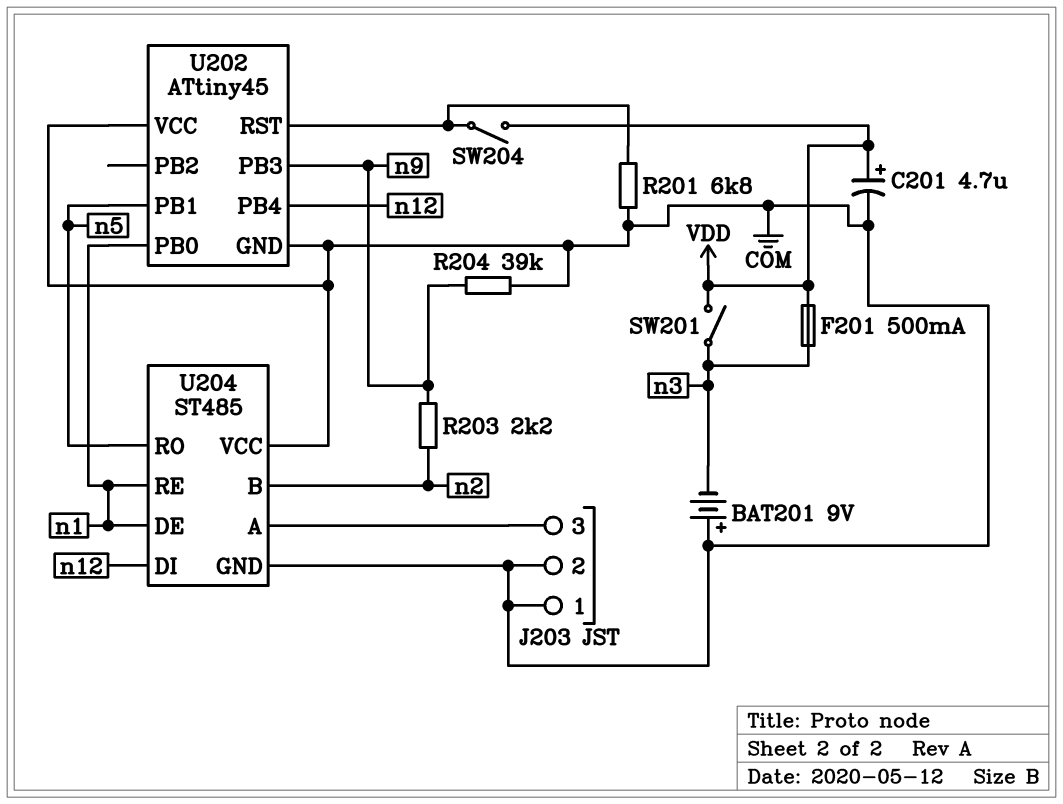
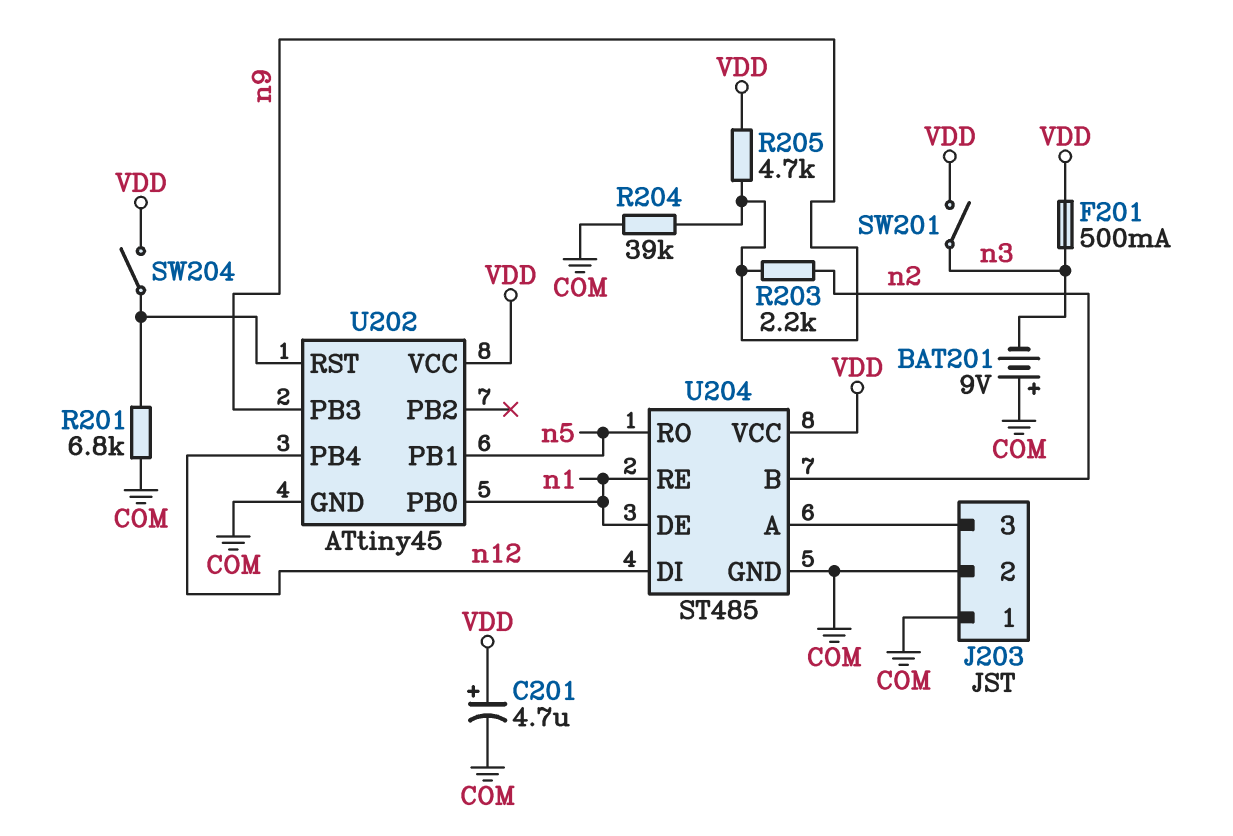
R205: none -> 4.7k (VDD, n9)
U202 pin VCC: COM -> VDD
U204 pin VCC: COM -> VDD

